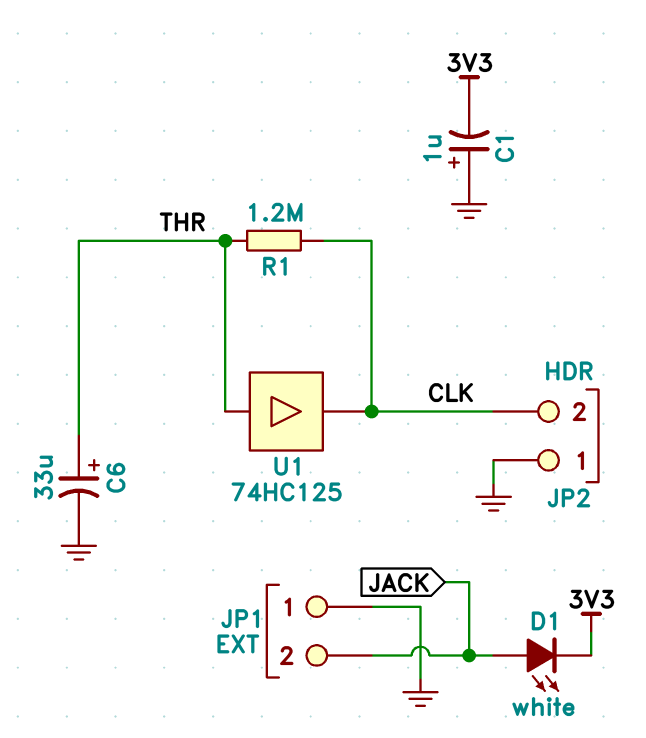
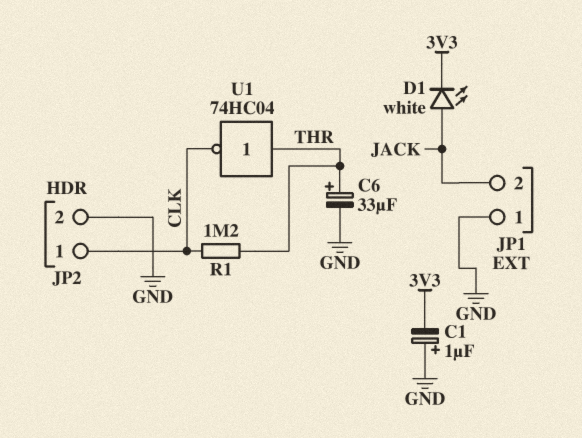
JP2 pin 1: GND -> CLK
JP2 pin 2: CLK -> GND
U1: buffer 74HC125 (in THR, out CLK) -> NOT 74HC04 (in THR, out CLK)

